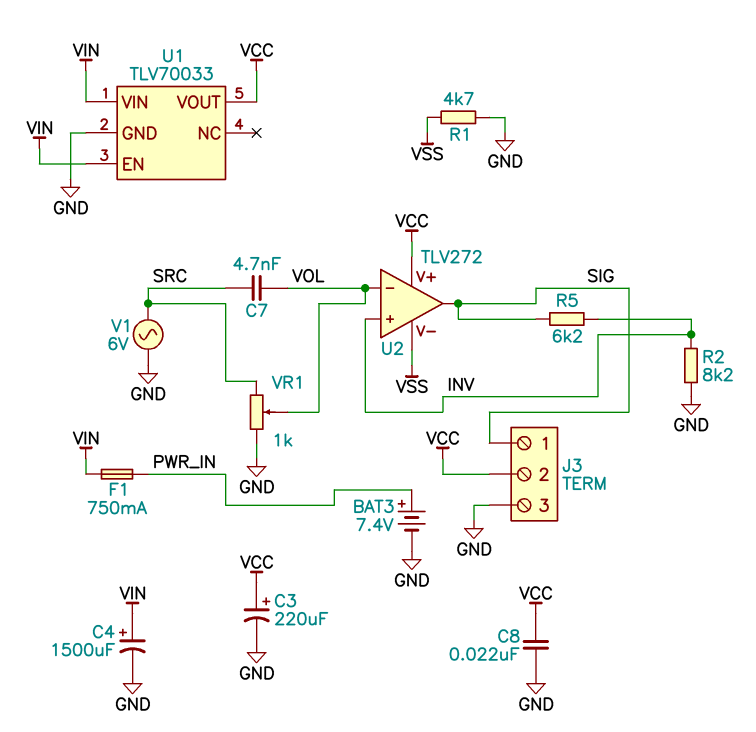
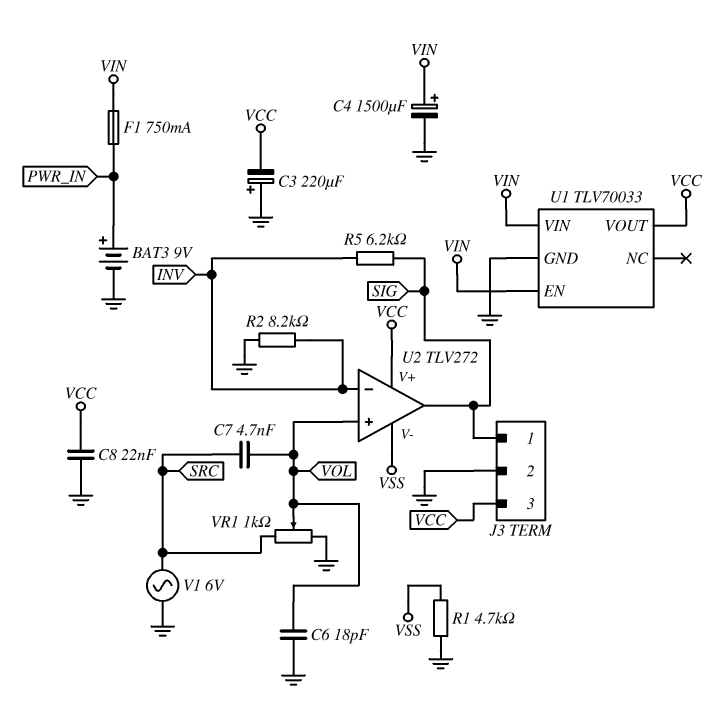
BAT3: 7.4V (plus PWR_IN, minus GND) -> 9V (plus PWR_IN, minus GND)
C3: 220uF (plus VCC, minus GND) -> 220uF (plus GND, minus VCC)
C6: none -> 18pF (GND, VOL)
J3 pin 2: VCC -> GND
J3 pin 3: GND -> VCC
U2 pin in+: INV -> VOL
U2 pin in-: VOL -> INV

